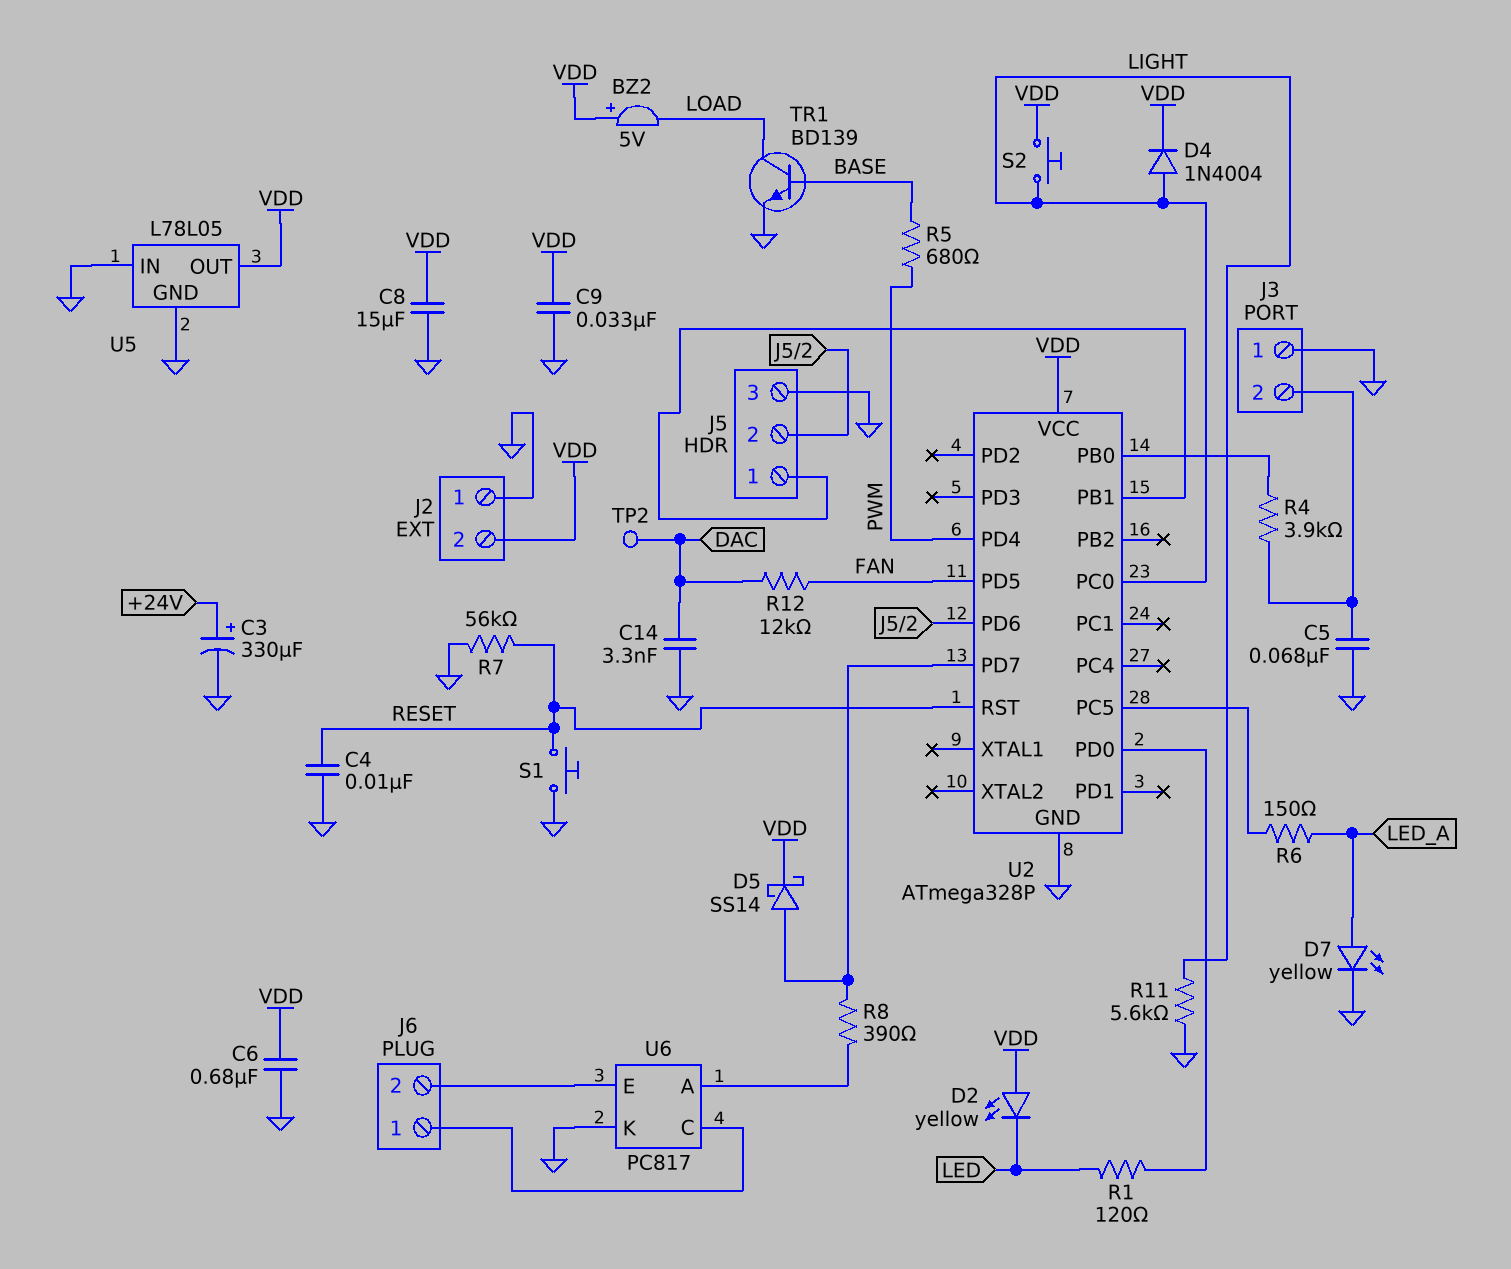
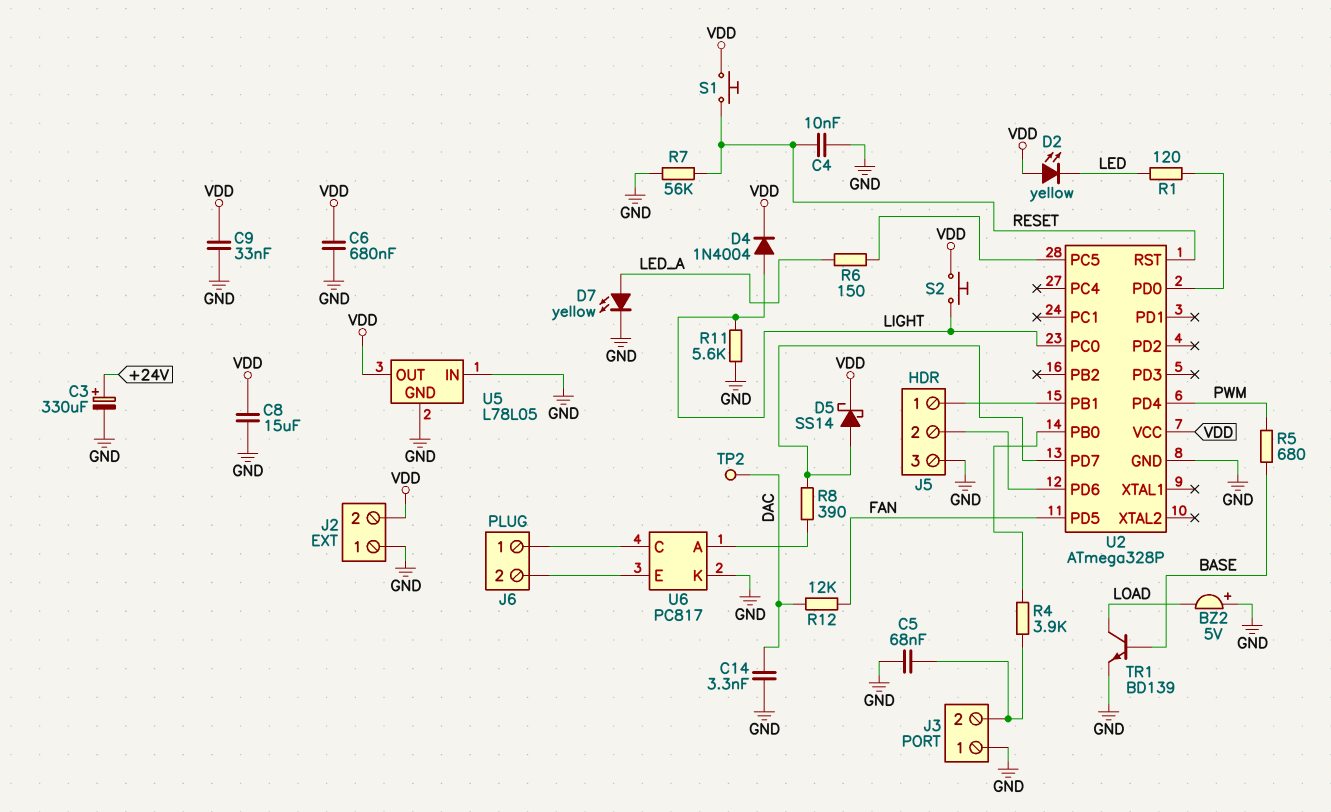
BZ2: buzzer 5V (plus VDD, minus LOAD) -> buzzer 5V (plus GND, minus LOAD)
S1: button (GND, RESET) -> button (RESET, VDD)

